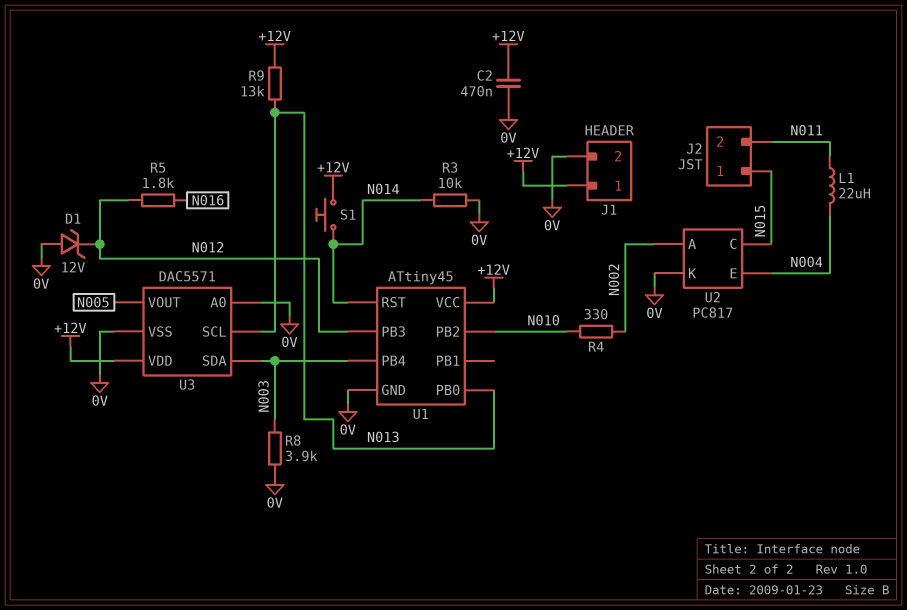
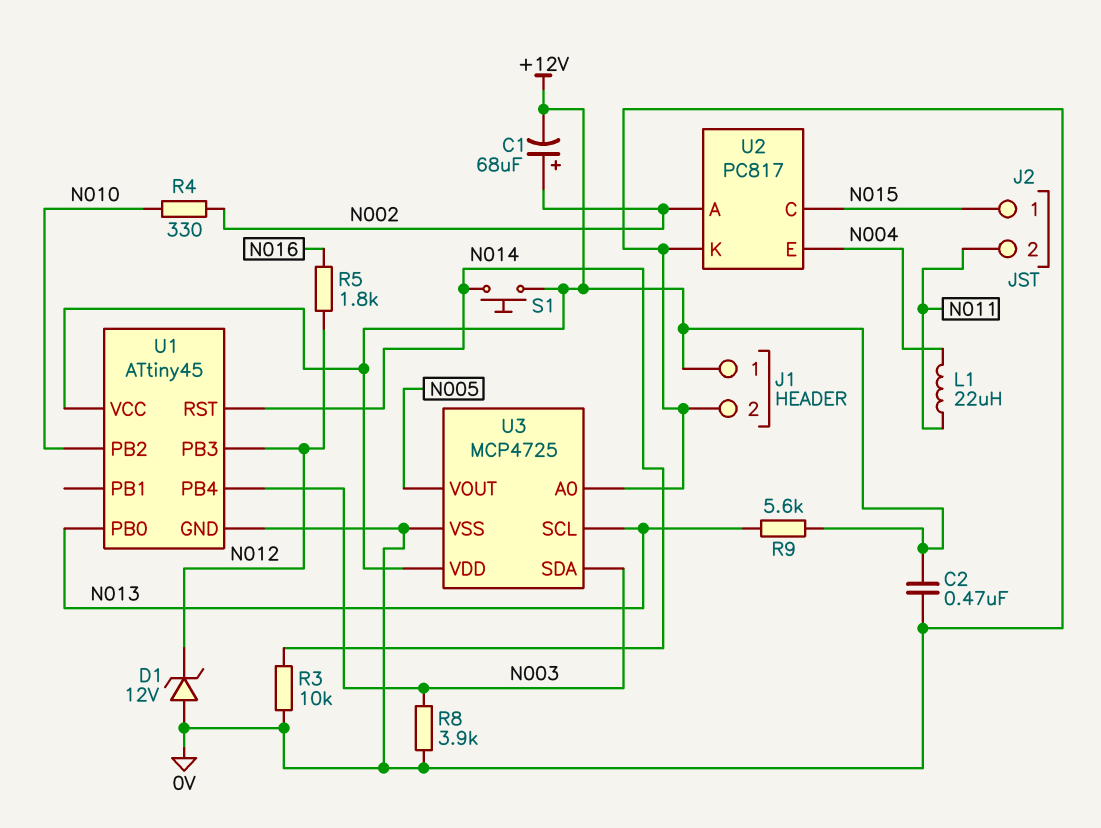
C1: none -> 68uF (plus N002, minus +12V)
R9: 13k (+12V, N013) -> 5.6k (+12V, N013)
U3: DAC5571 -> MCP4725

